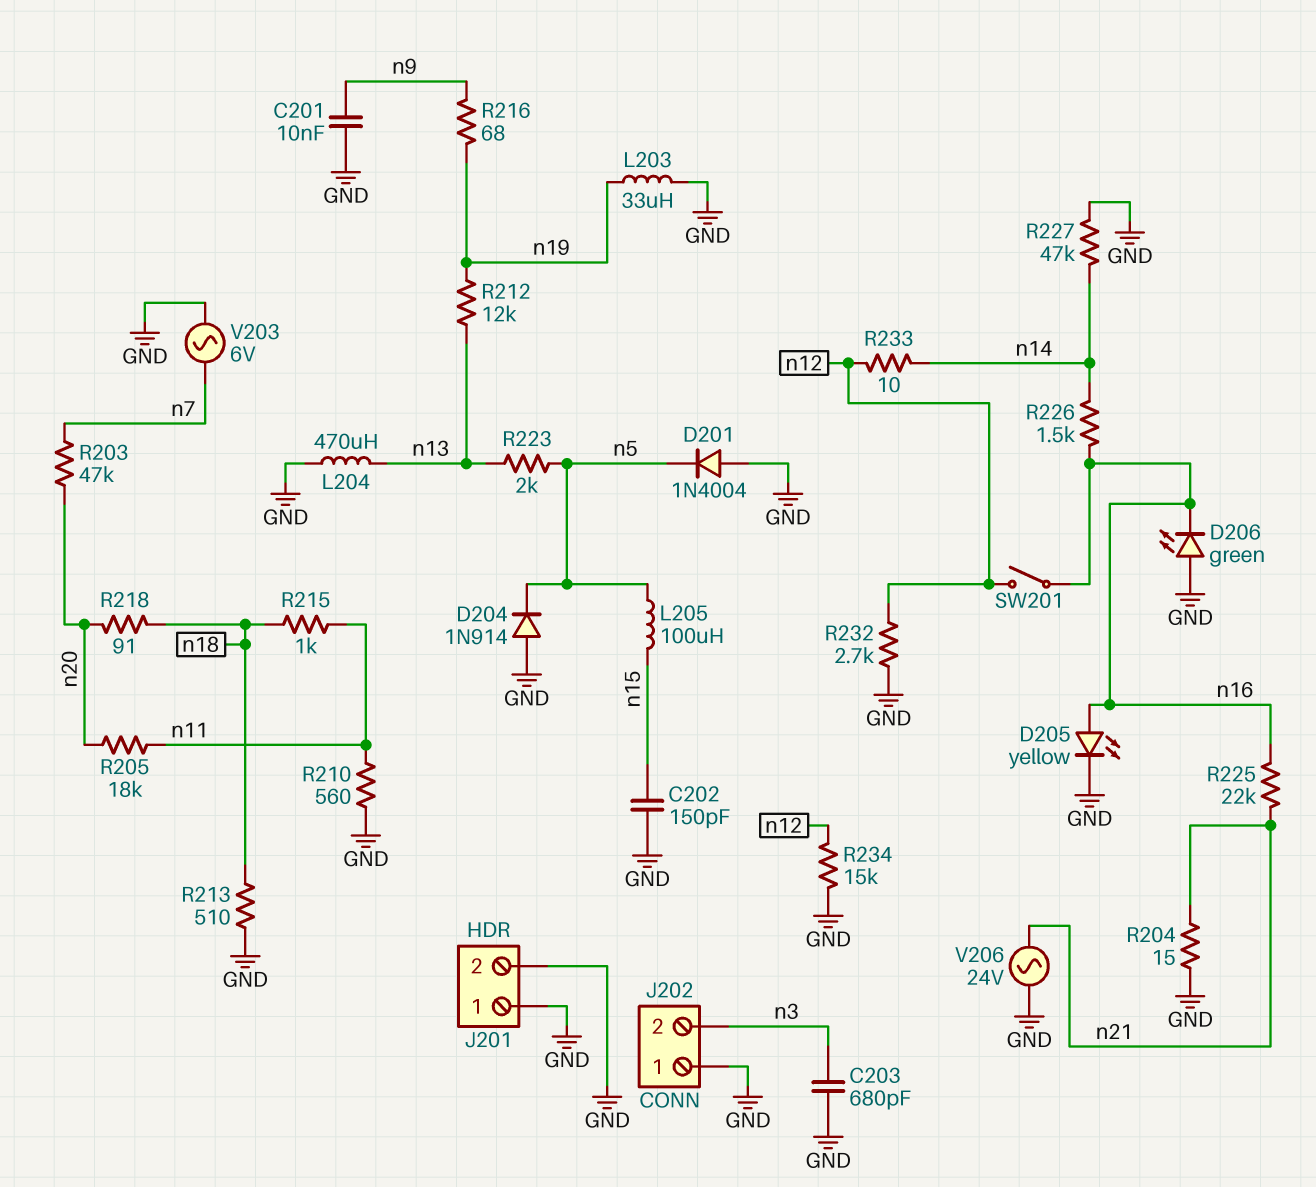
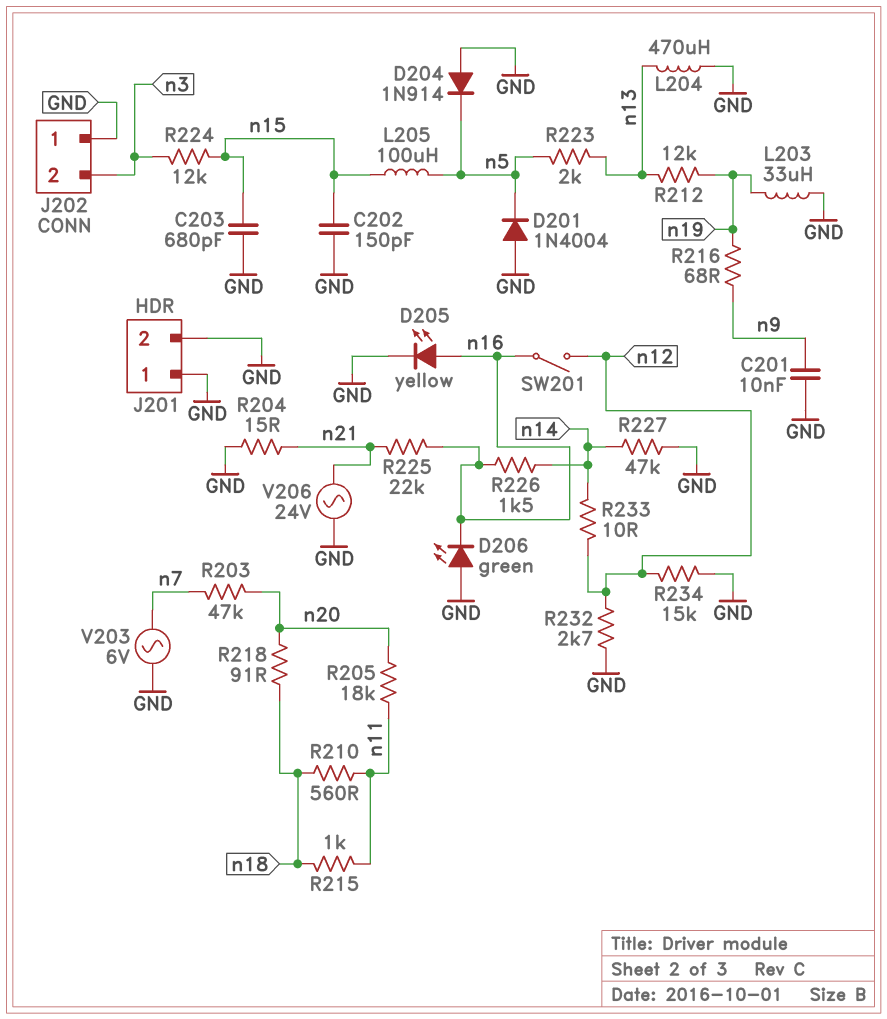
C203: 680pF (GND, n3) -> 680pF (GND, n15)
R210: 560 (GND, n11) -> 560 (n11, n18)
R213: 510 (GND, n18) -> none
R224: none -> 12k (n3, n15)

